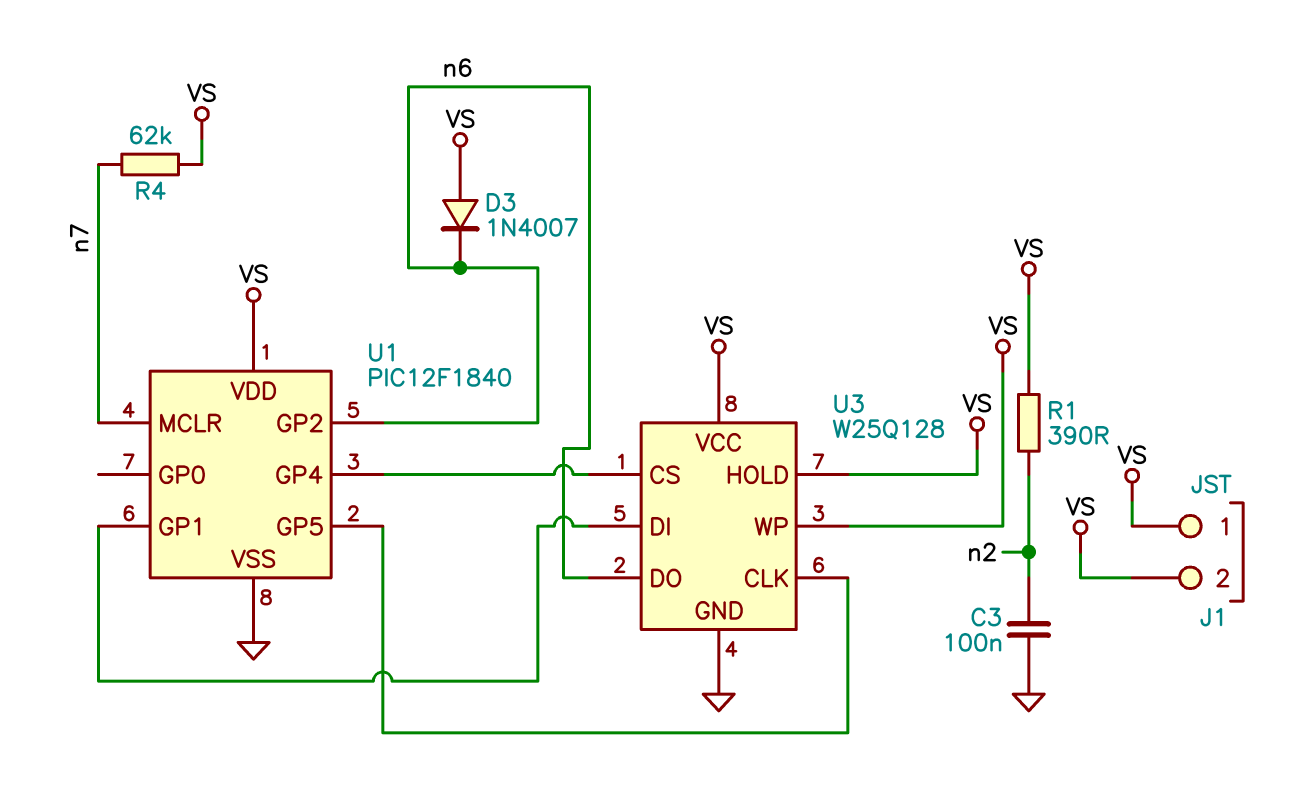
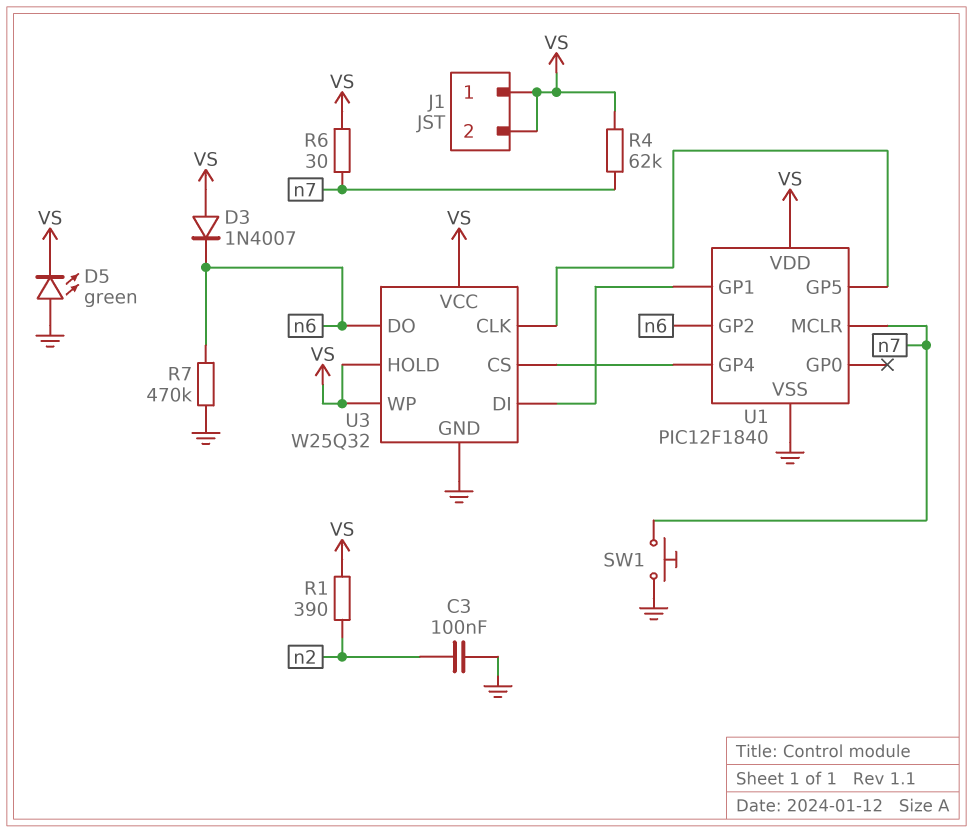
D5: none -> LED green (A GND, K VS)
R6: none -> 30 (VS, n7)
R7: none -> 470k (GND, n6)
SW1: none -> button (GND, n7)
U3: W25Q128 -> W25Q32

